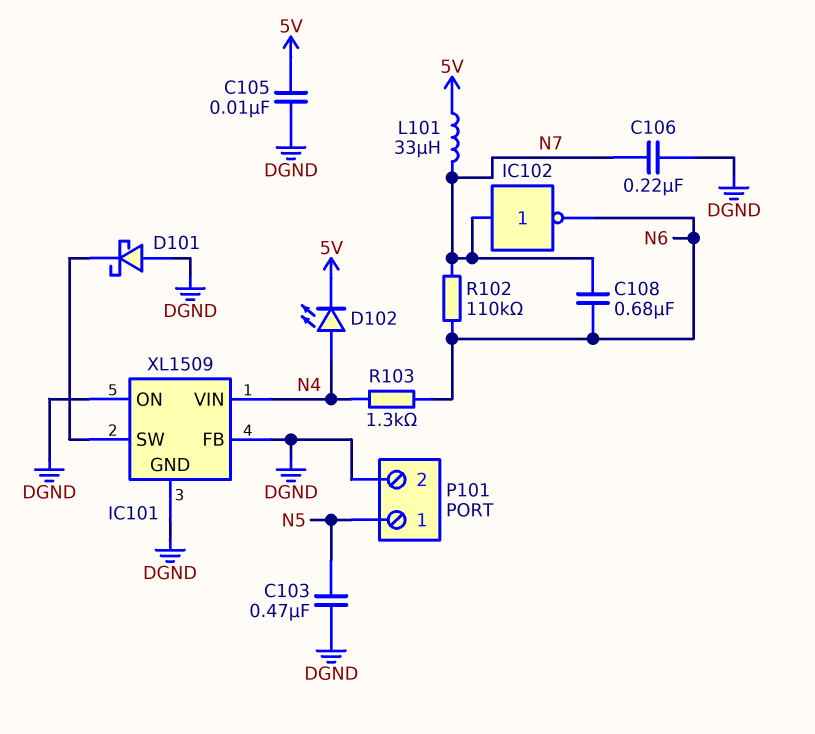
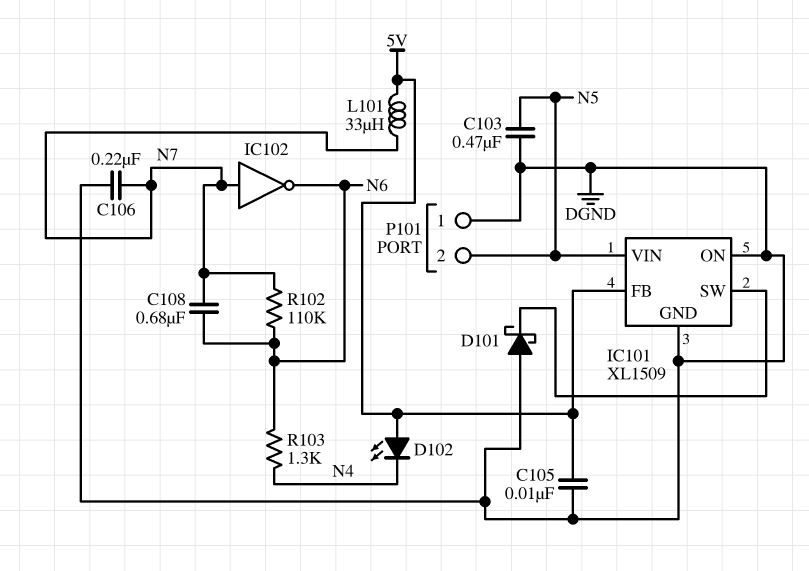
D102: LED (A N4, K 5V) -> LED (A 5V, K N4)
IC101 pin FB: DGND -> 5V
IC101 pin VIN: N4 -> N5
P101 pin 1: N5 -> DGND
P101 pin 2: DGND -> N5

